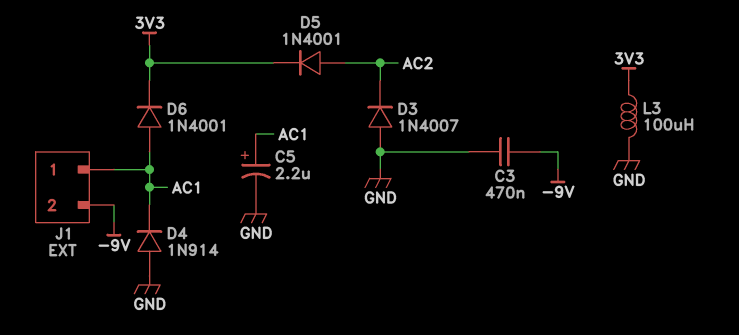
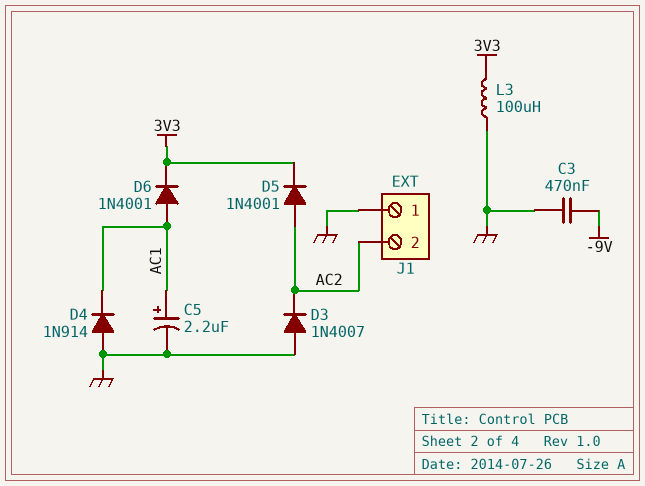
J1 pin 1: AC1 -> GND
J1 pin 2: -9V -> AC2

